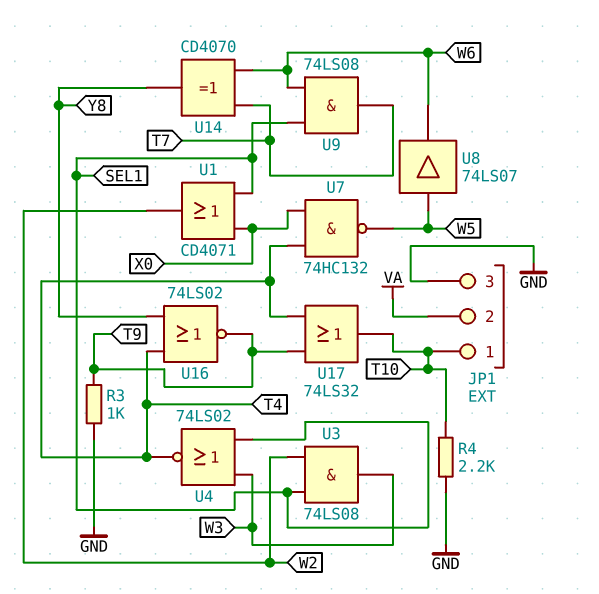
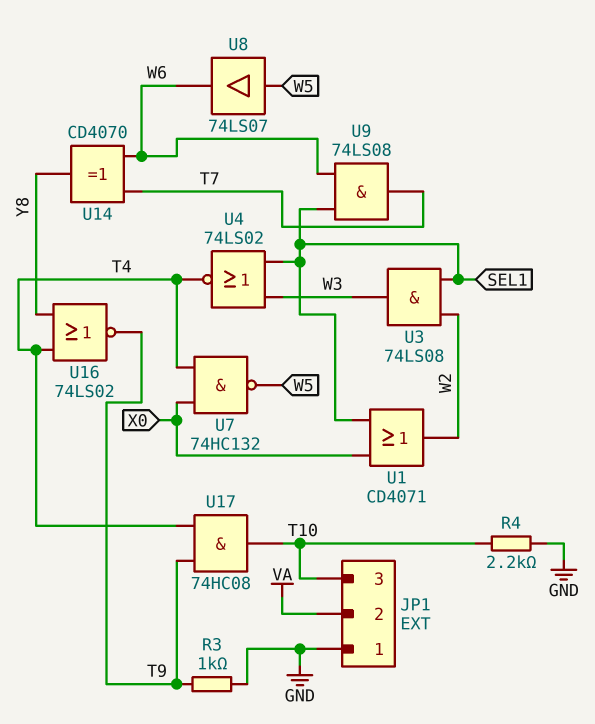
JP1 pin 1: T10 -> GND
JP1 pin 3: GND -> T10
U17: OR 74LS32 (in T4, in T9, out T10) -> AND 74HC08 (in T4, in T9, out T10)

